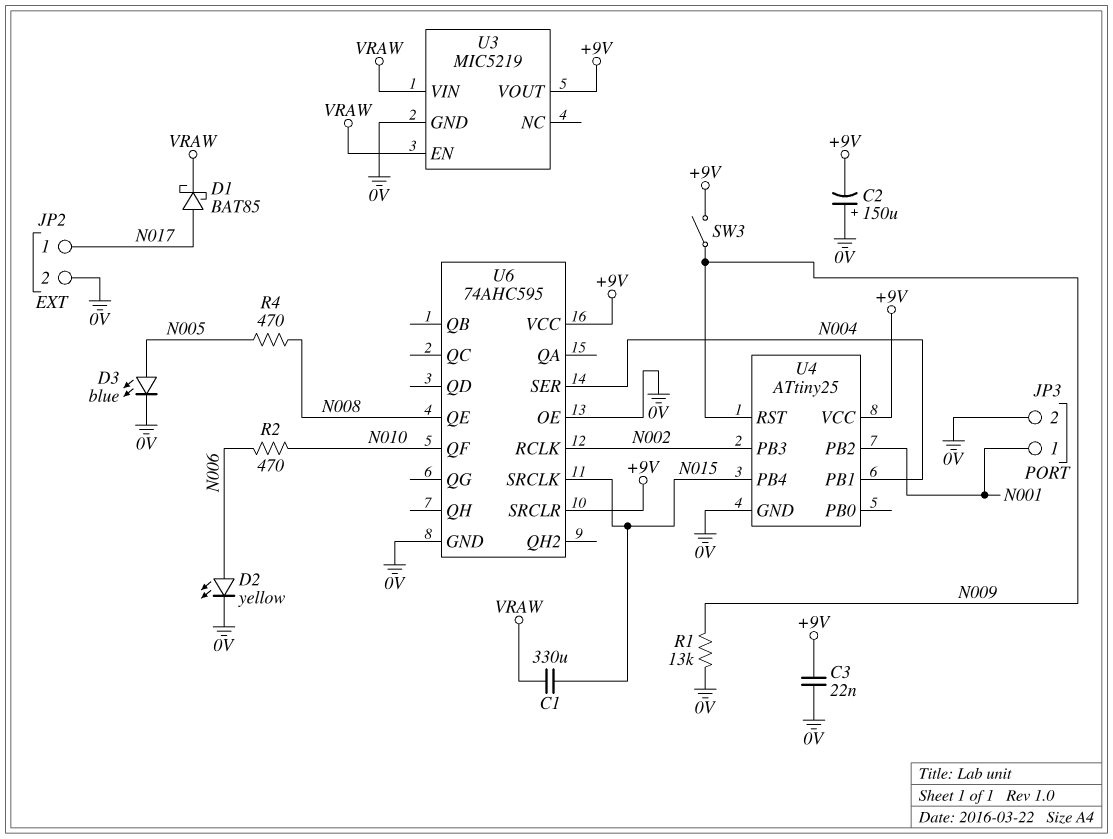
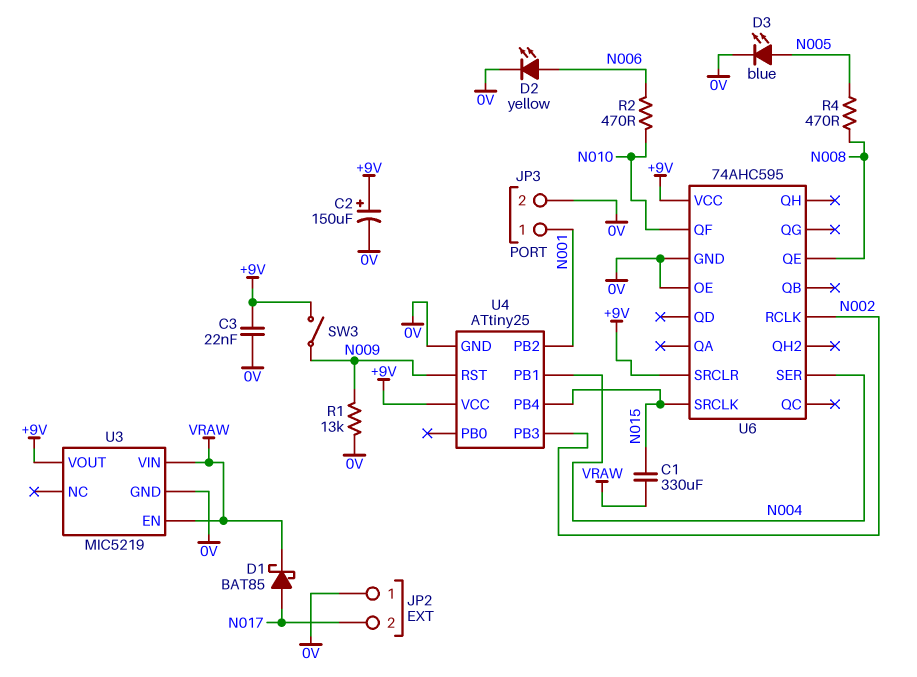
C2: 150uF (plus 0V, minus +9V) -> 150uF (plus +9V, minus 0V)
JP2 pin 1: N017 -> 0V
JP2 pin 2: 0V -> N017

